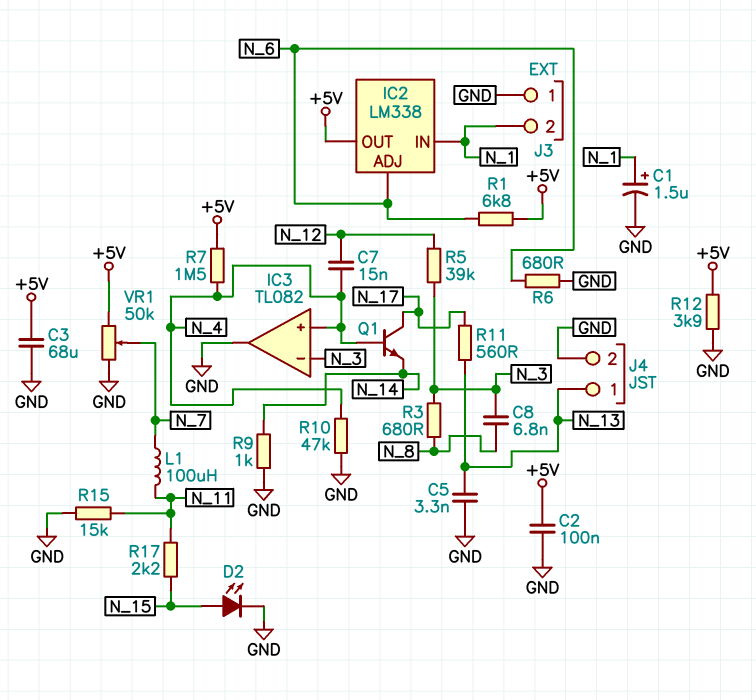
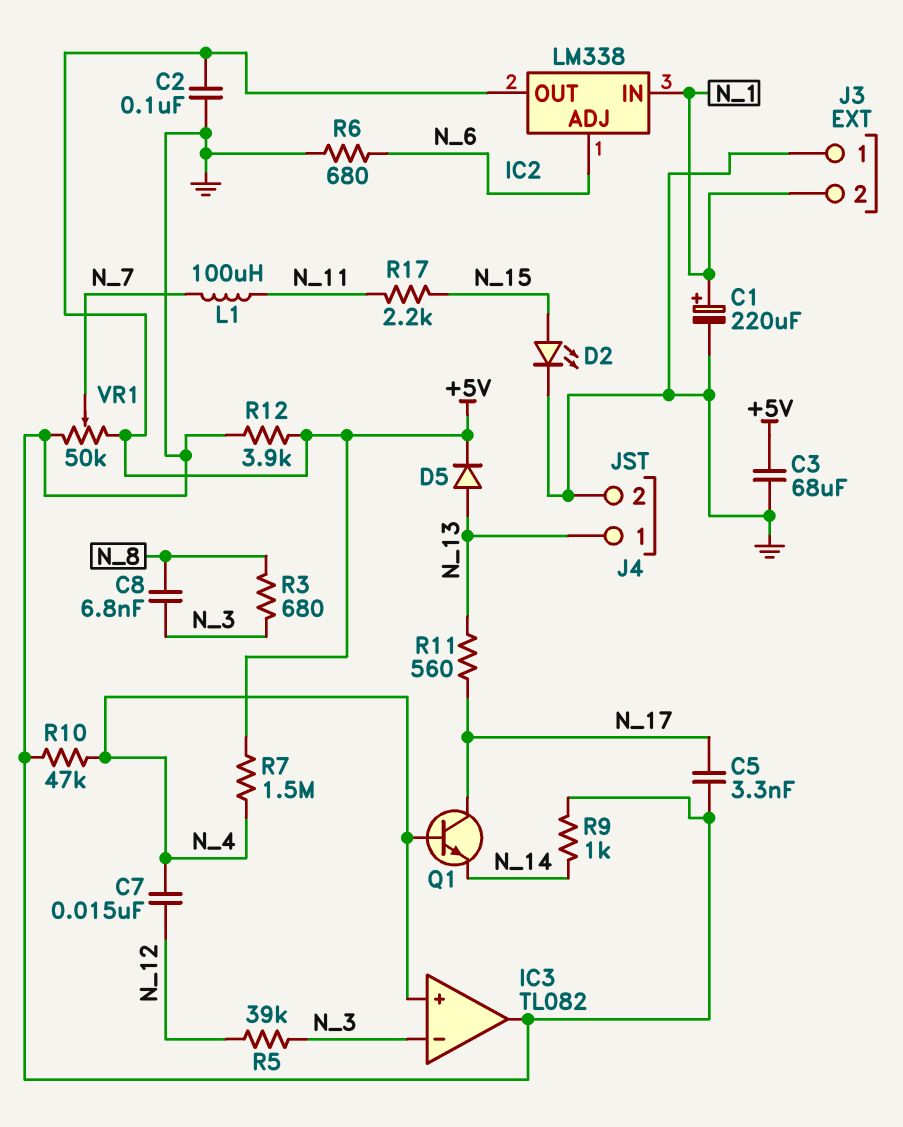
C1: 1.5uF (plus N_1, minus GND) -> 220uF (plus N_1, minus GND)
C5: 3.3nF (GND, N_13) -> 3.3nF (GND, N_17)
D5: none -> diode (A N_13, K +5V)
R1: 6.8k (+5V, N_6) -> none
R15: 15k (GND, N_11) -> none

